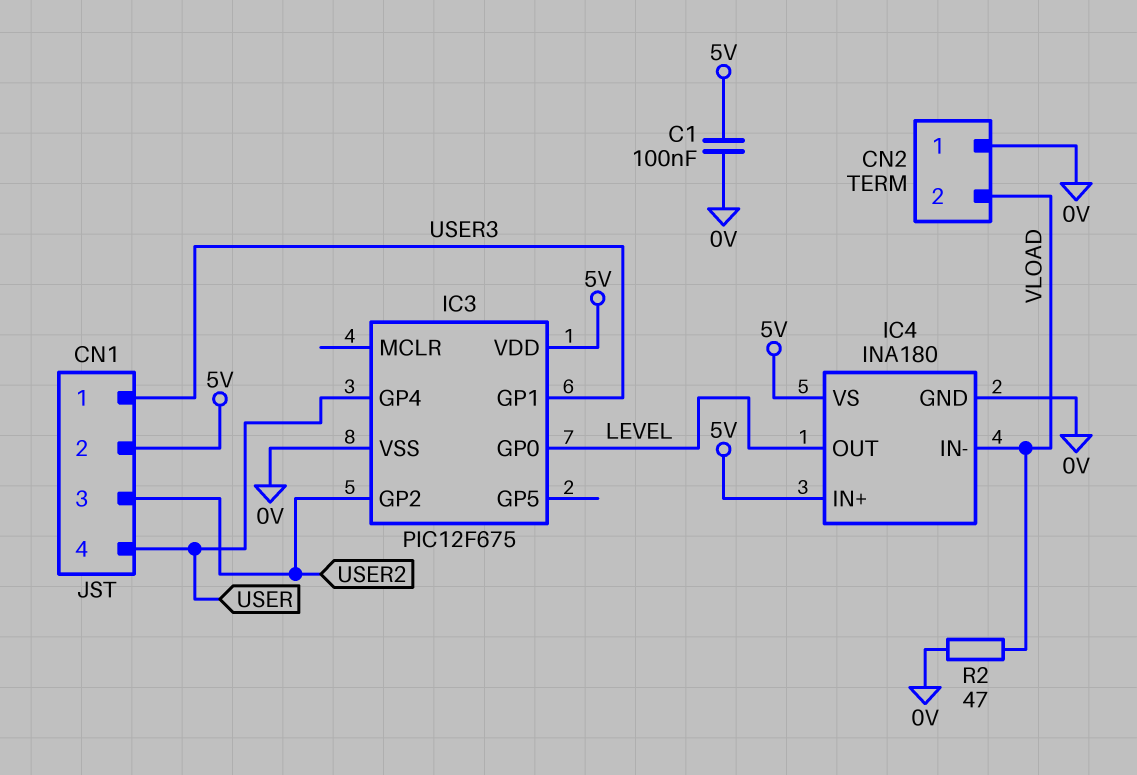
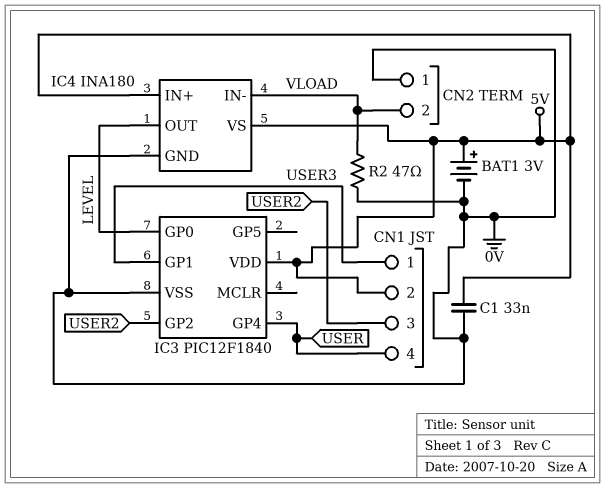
BAT1: none -> 3V (plus 5V, minus 0V)
C1: 100nF (0V, 5V) -> 33nF (0V, 5V)
IC3: PIC12F675 -> PIC12F1840

